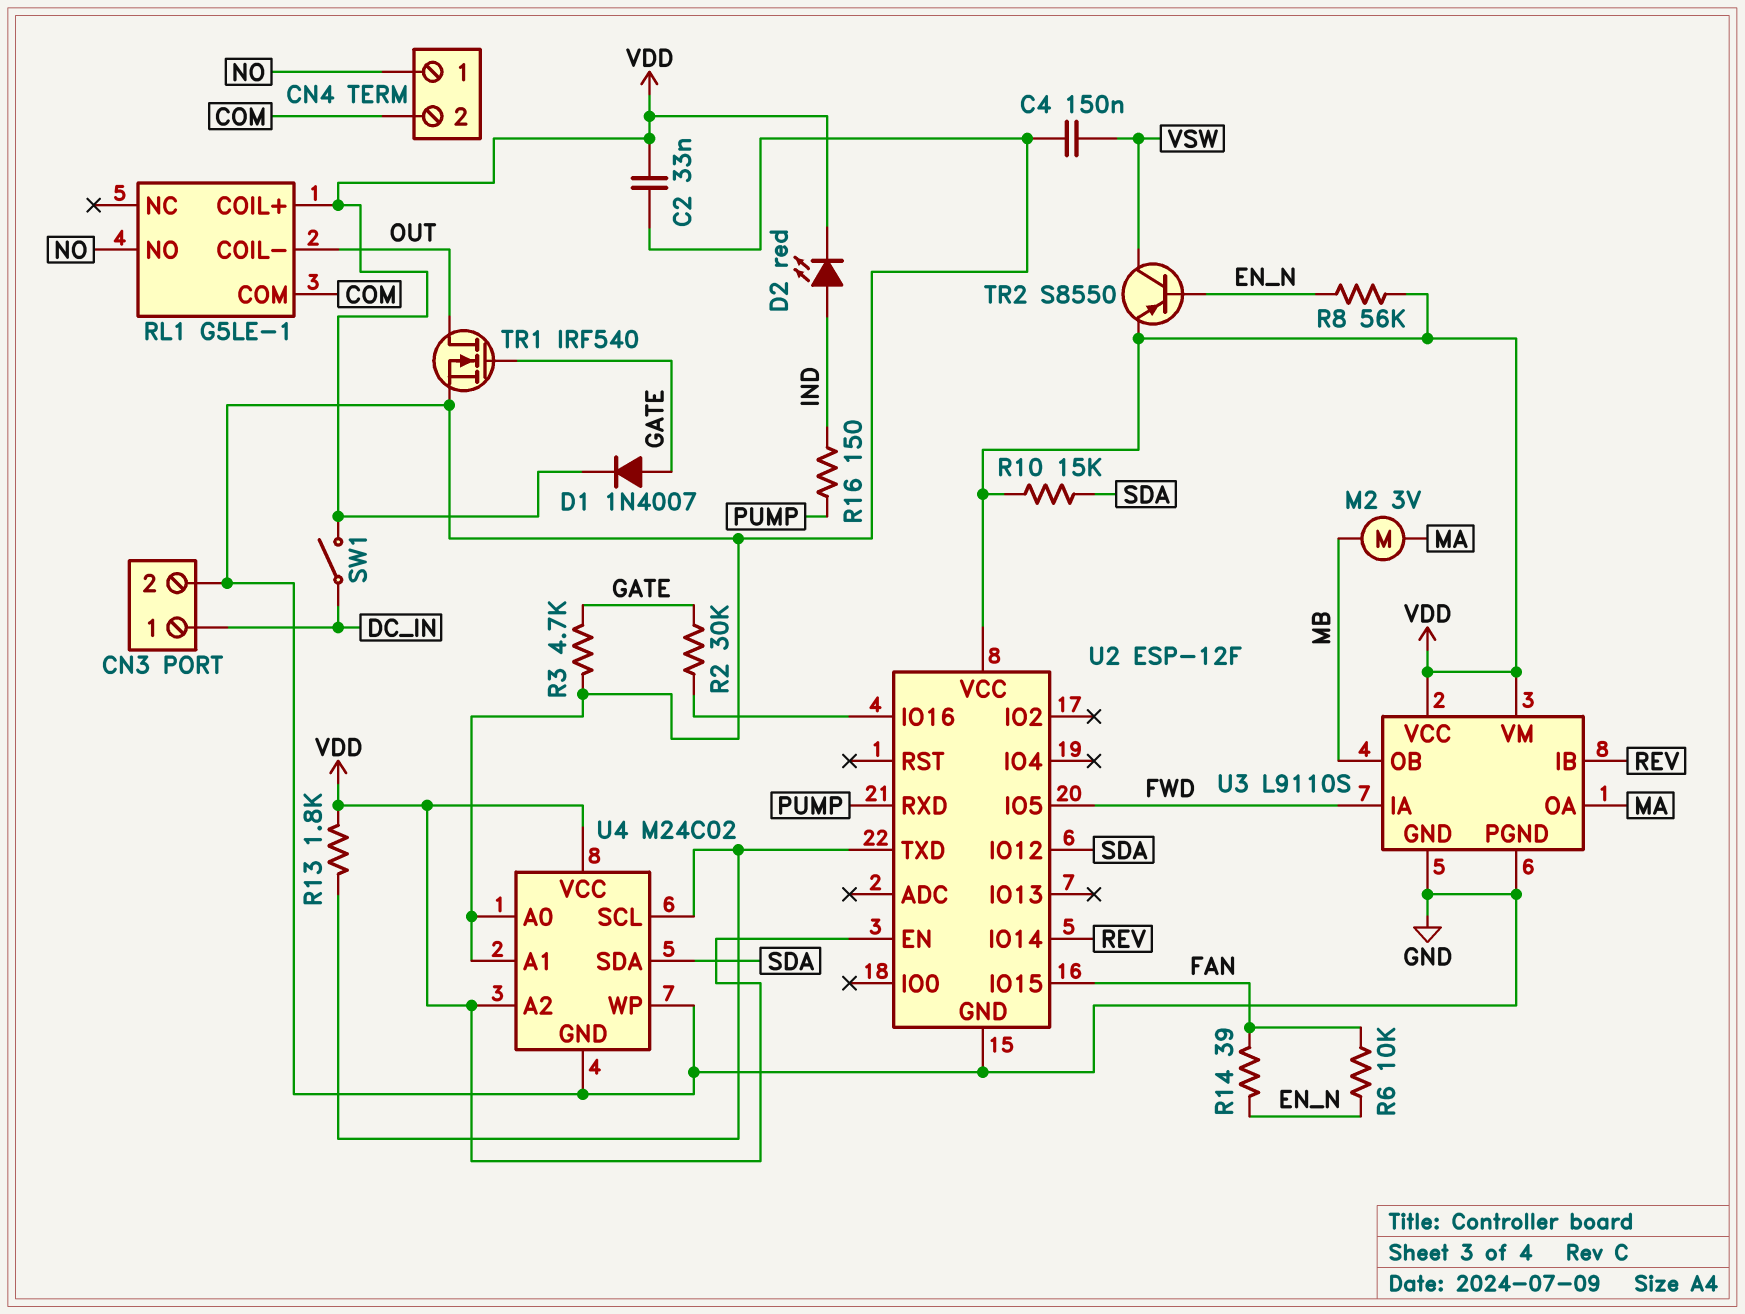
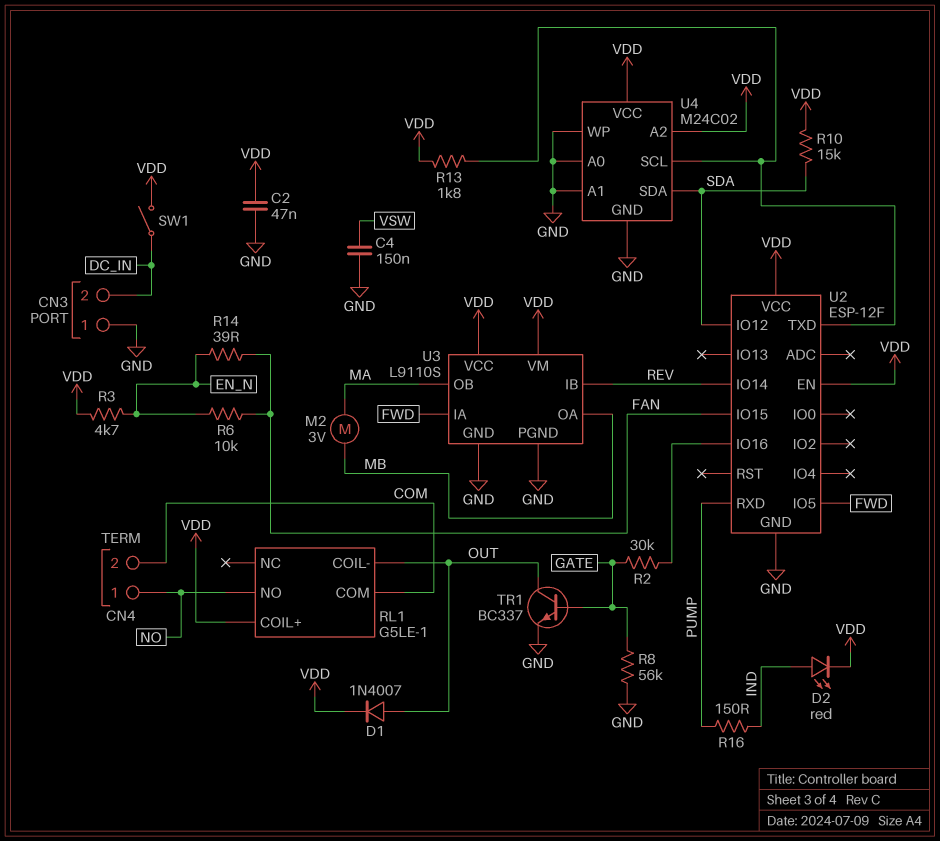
C2: 33nF (GND, VDD) -> 47nF (GND, VDD)
CN3 pin 1: DC_IN -> GND
CN3 pin 2: GND -> DC_IN
D1: diode 1N4007 (A GATE, K VDD) -> diode 1N4007 (A OUT, K VDD)
R3: 4.7k (GATE, GND) -> 4.7k (EN_N, VDD)
R8: 56k (EN_N, VDD) -> 56k (GATE, GND)
TR1: NMOS IRF540 (G GATE, D OUT, S GND) -> NPN BC337 (B GATE, C OUT, E GND)
TR2: PNP S8550 (B EN_N, C VSW, E VDD) -> none
U3 pin OA: MA -> MB
U3 pin OB: MB -> MA

